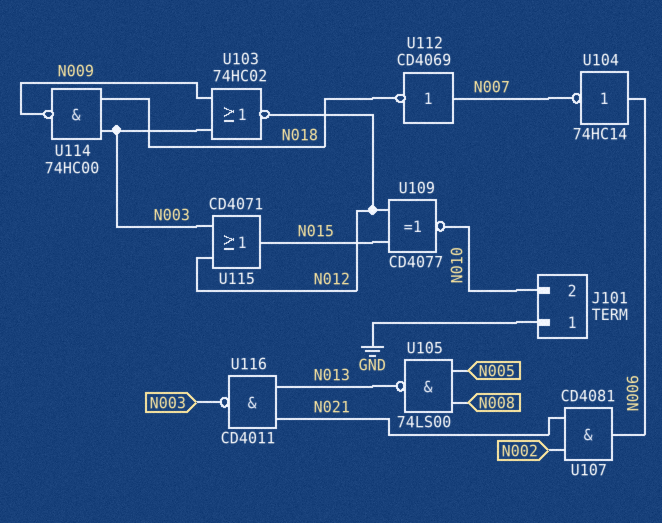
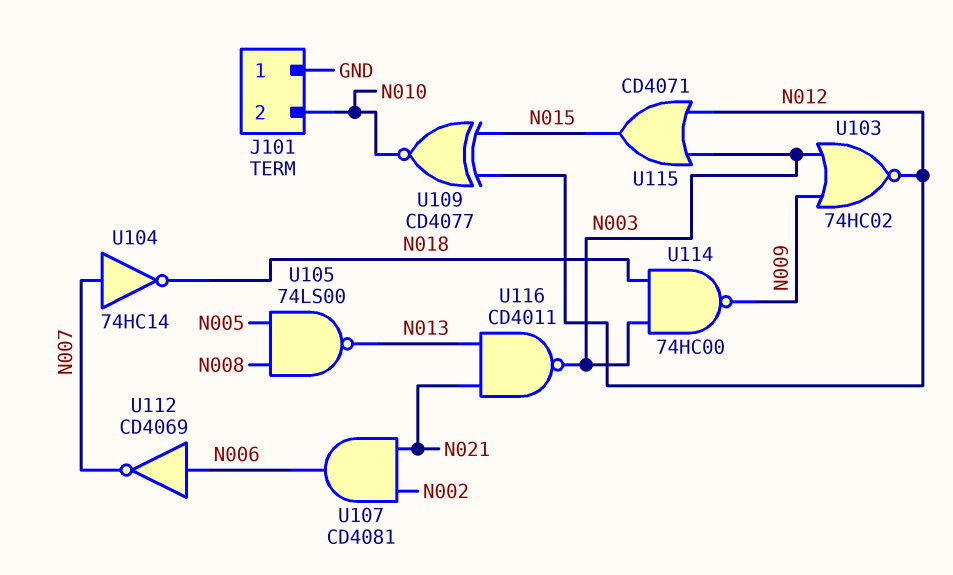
U104: NOT 74HC14 (in N006, out N007) -> NOT 74HC14 (in N007, out N018)
U112: NOT CD4069 (in N007, out N018) -> NOT CD4069 (in N006, out N007)

